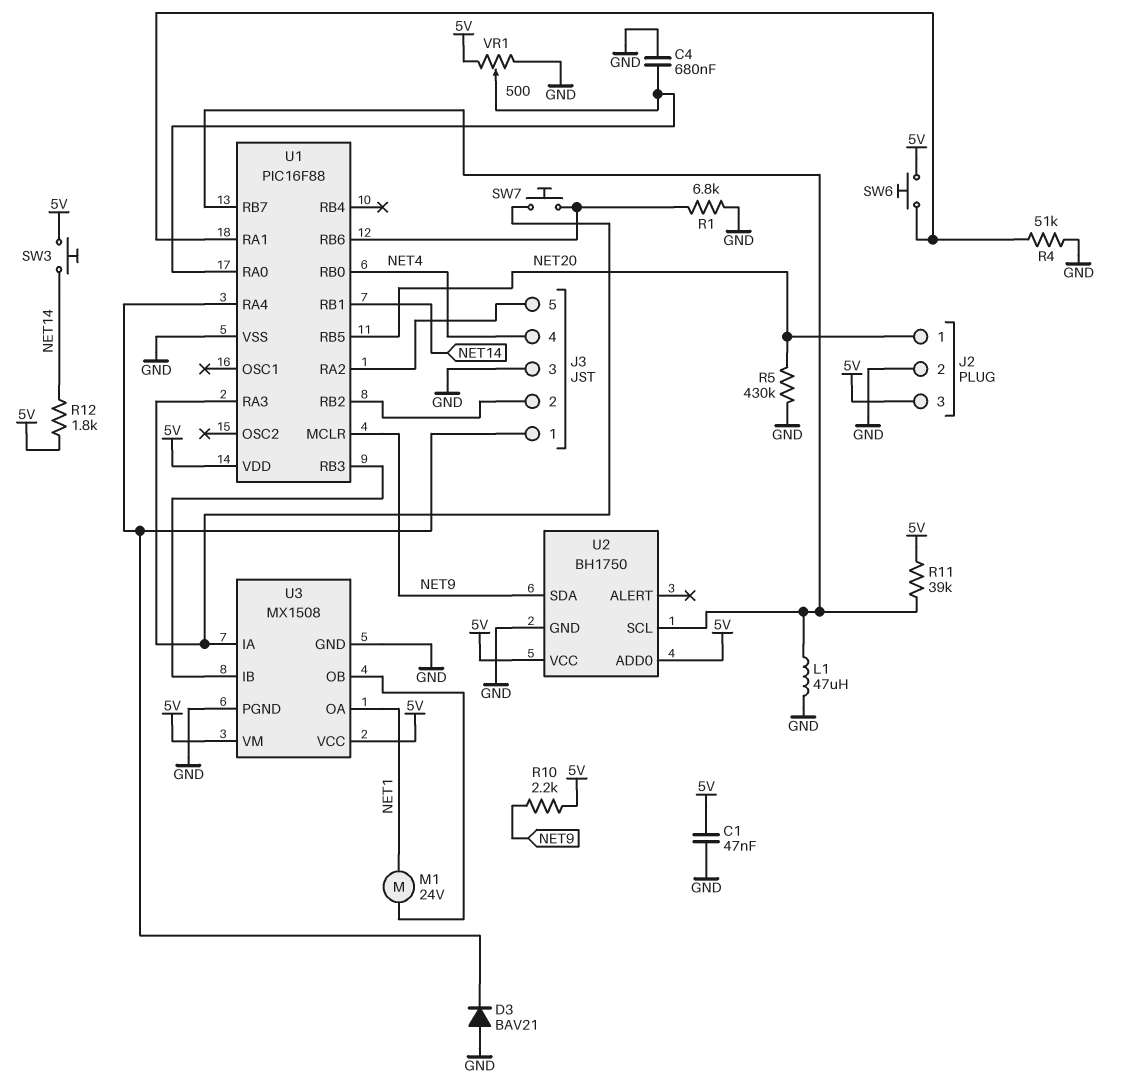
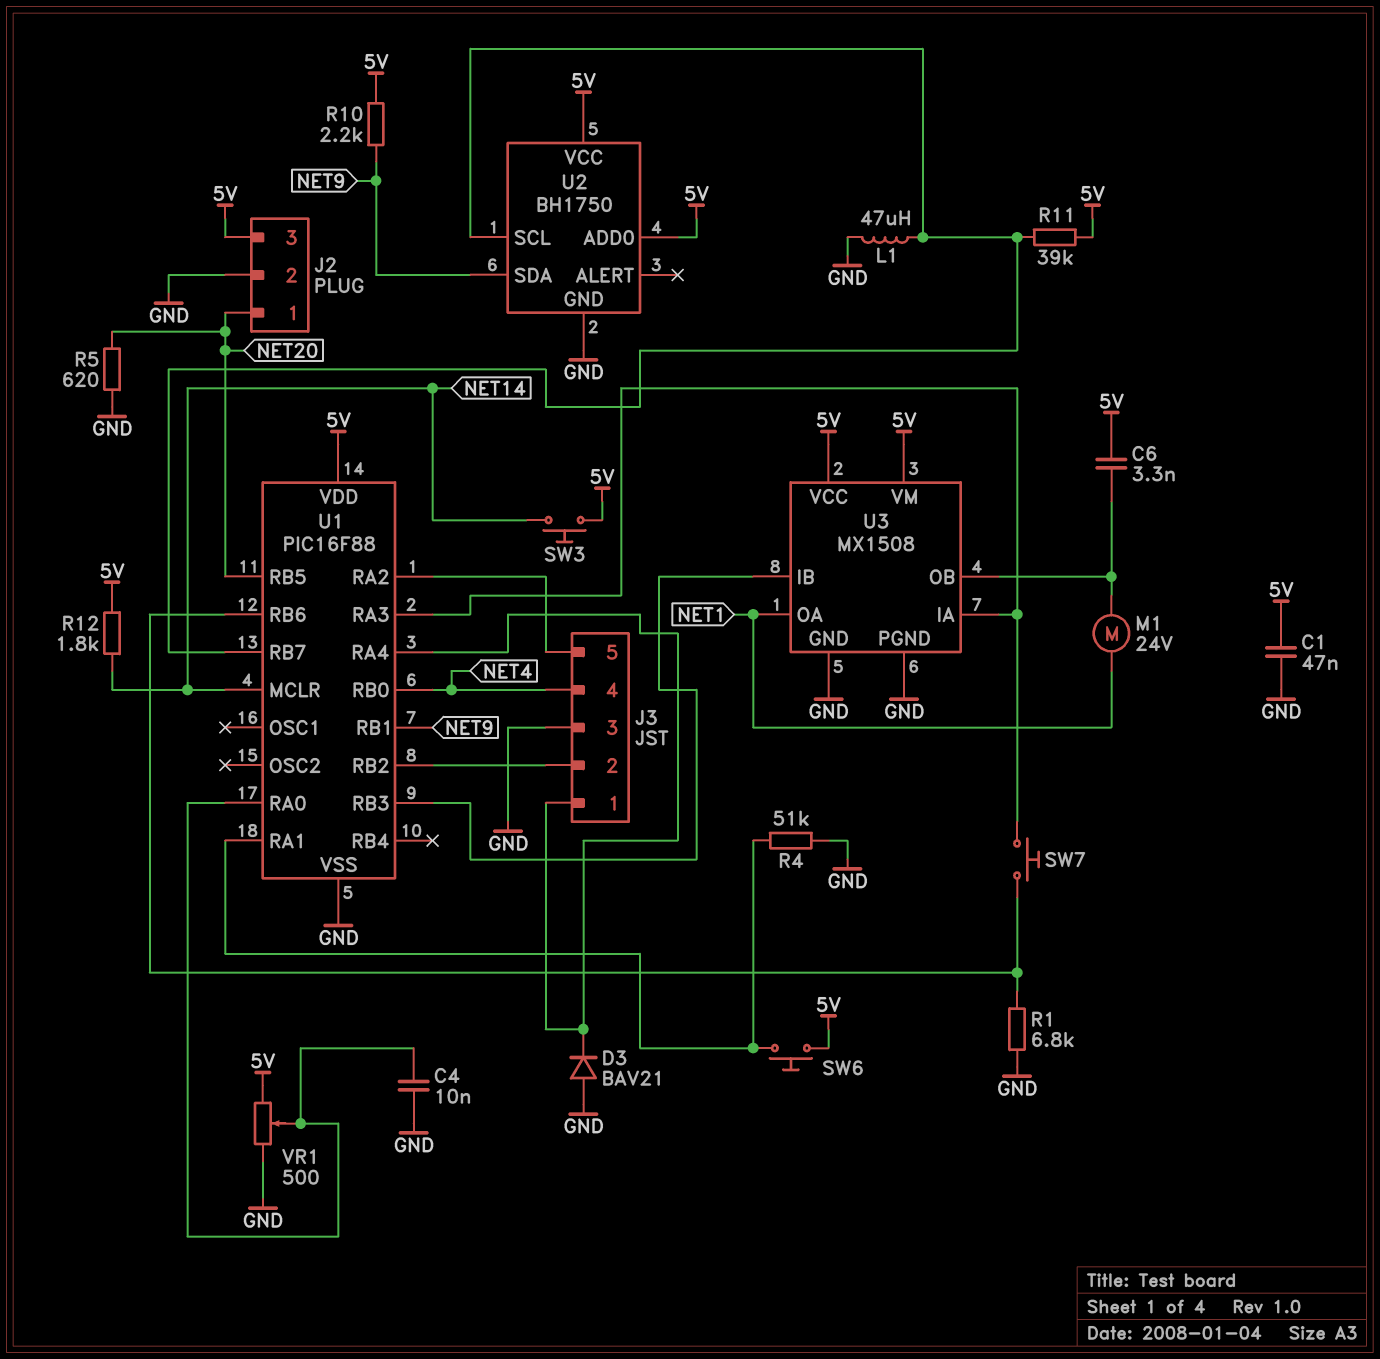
C4: 680nF (GND, U1/RA0) -> 10nF (GND, U1/RA0)
C6: none -> 3.3nF (5V, U3/OB)
R5: 430k (GND, NET20) -> 620 (GND, NET20)
U1 pin MCLR: NET9 -> NET14
U1 pin RB1: NET14 -> NET9

